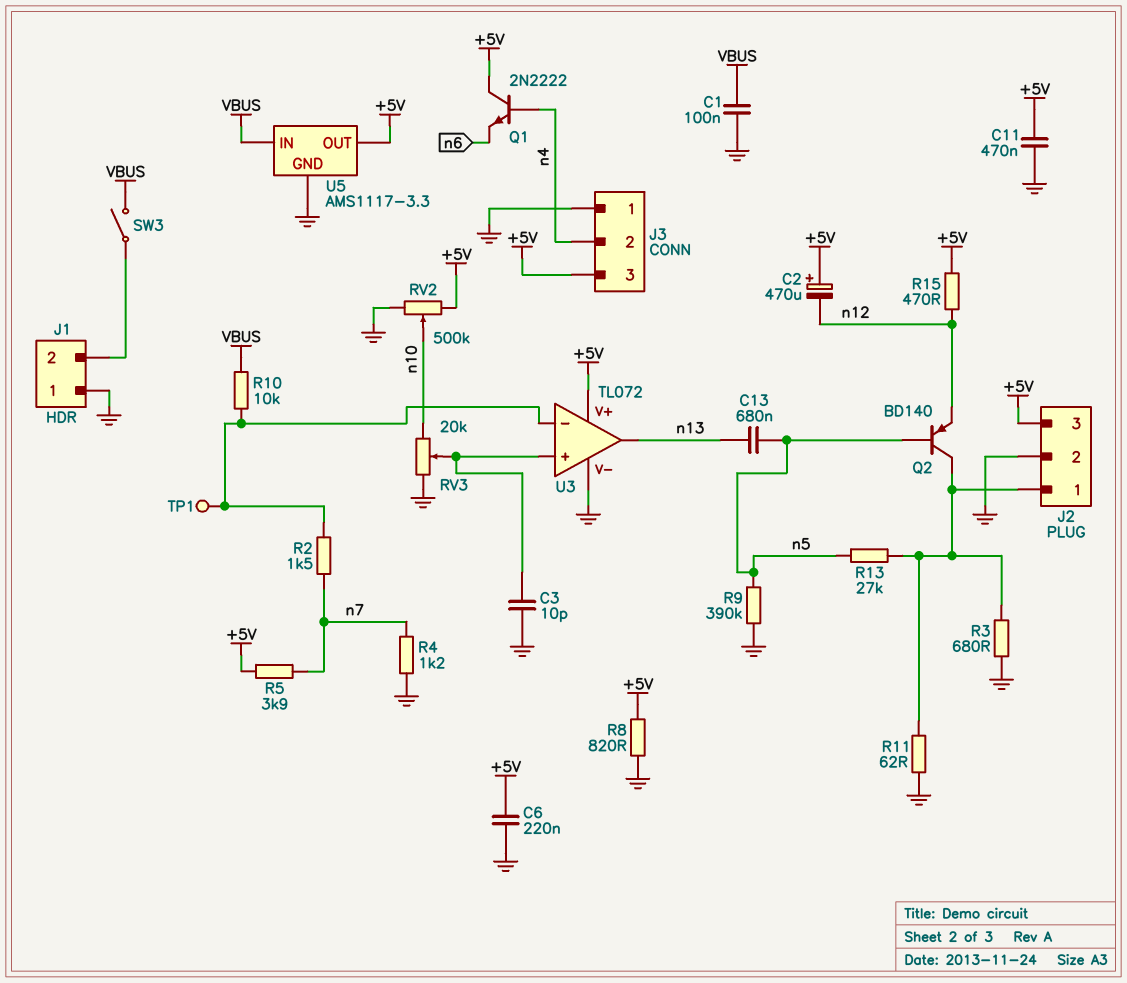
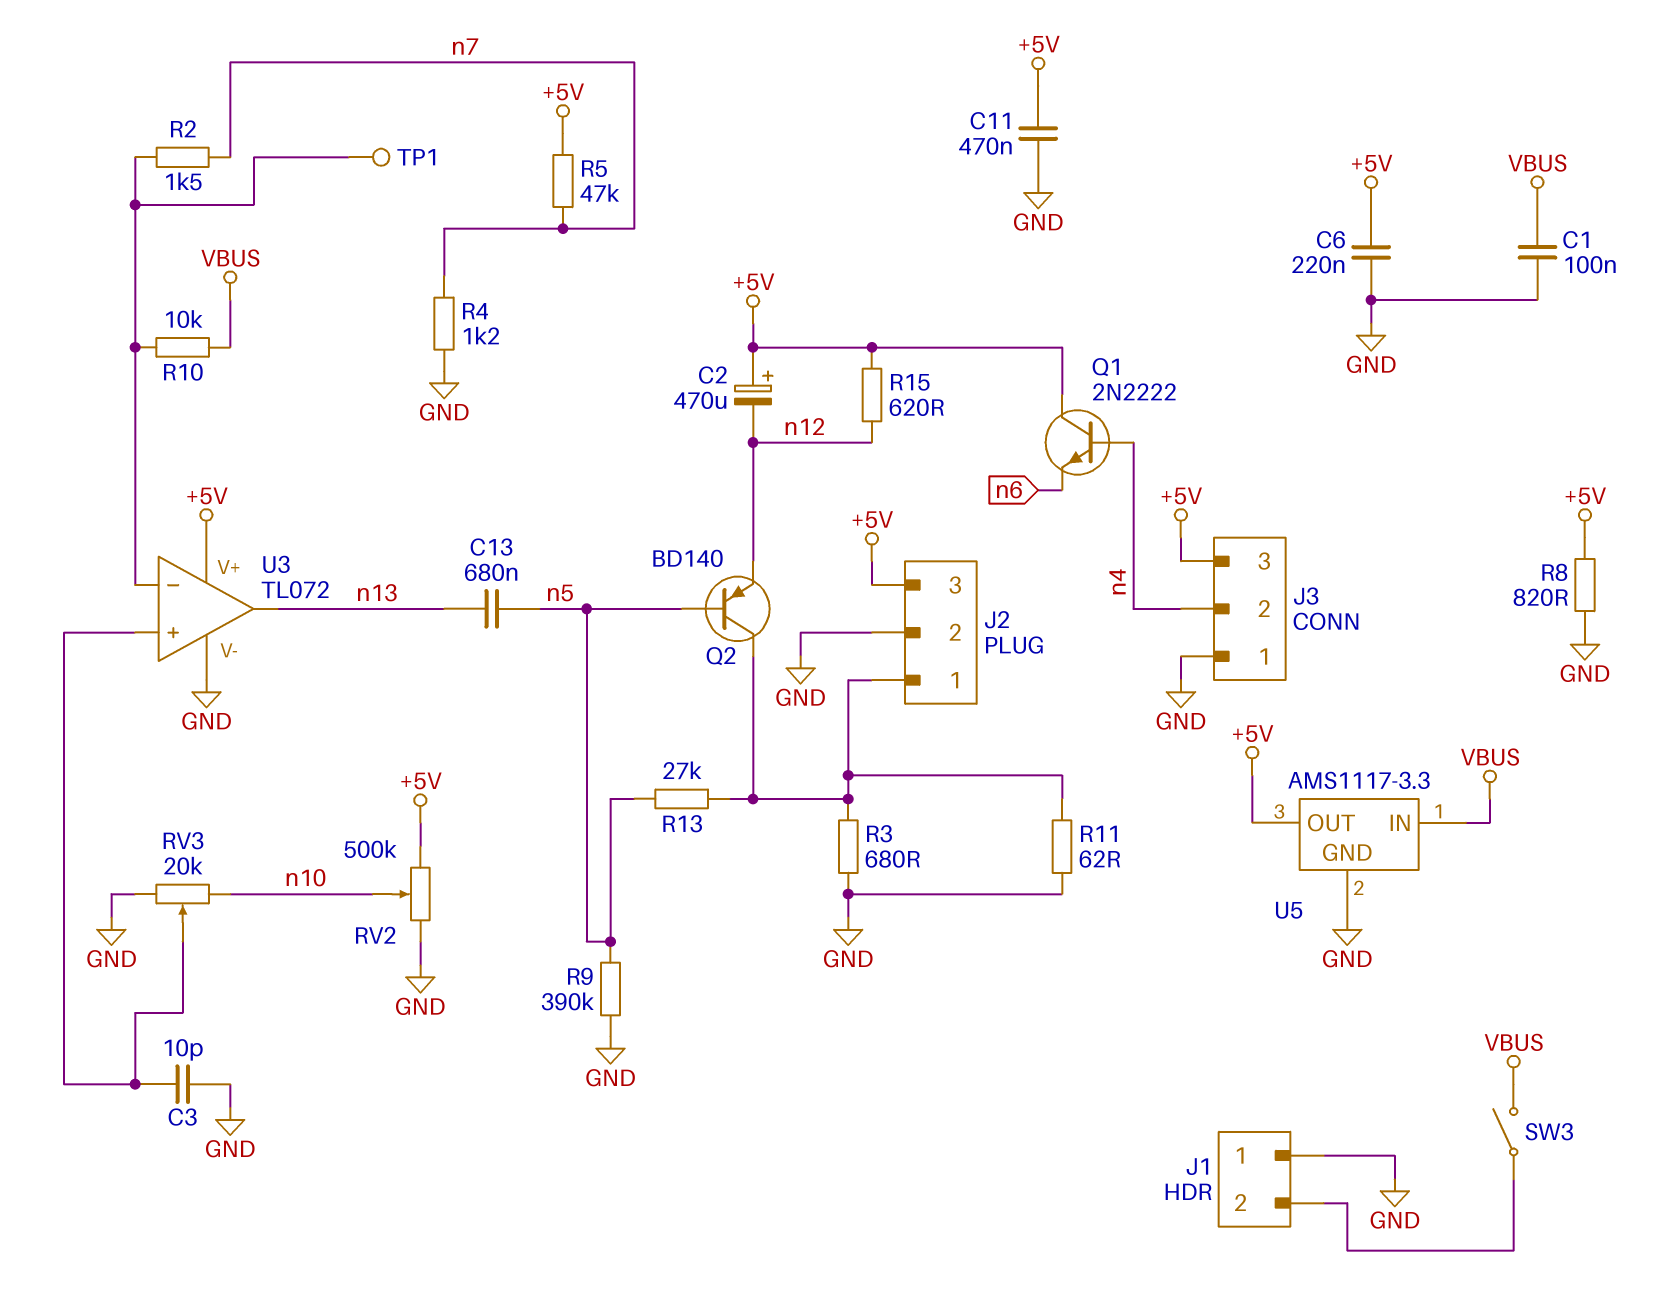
R5: 3.9k (+5V, n7) -> 47k (+5V, n7)
R15: 470 (+5V, n12) -> 620 (+5V, n12)

